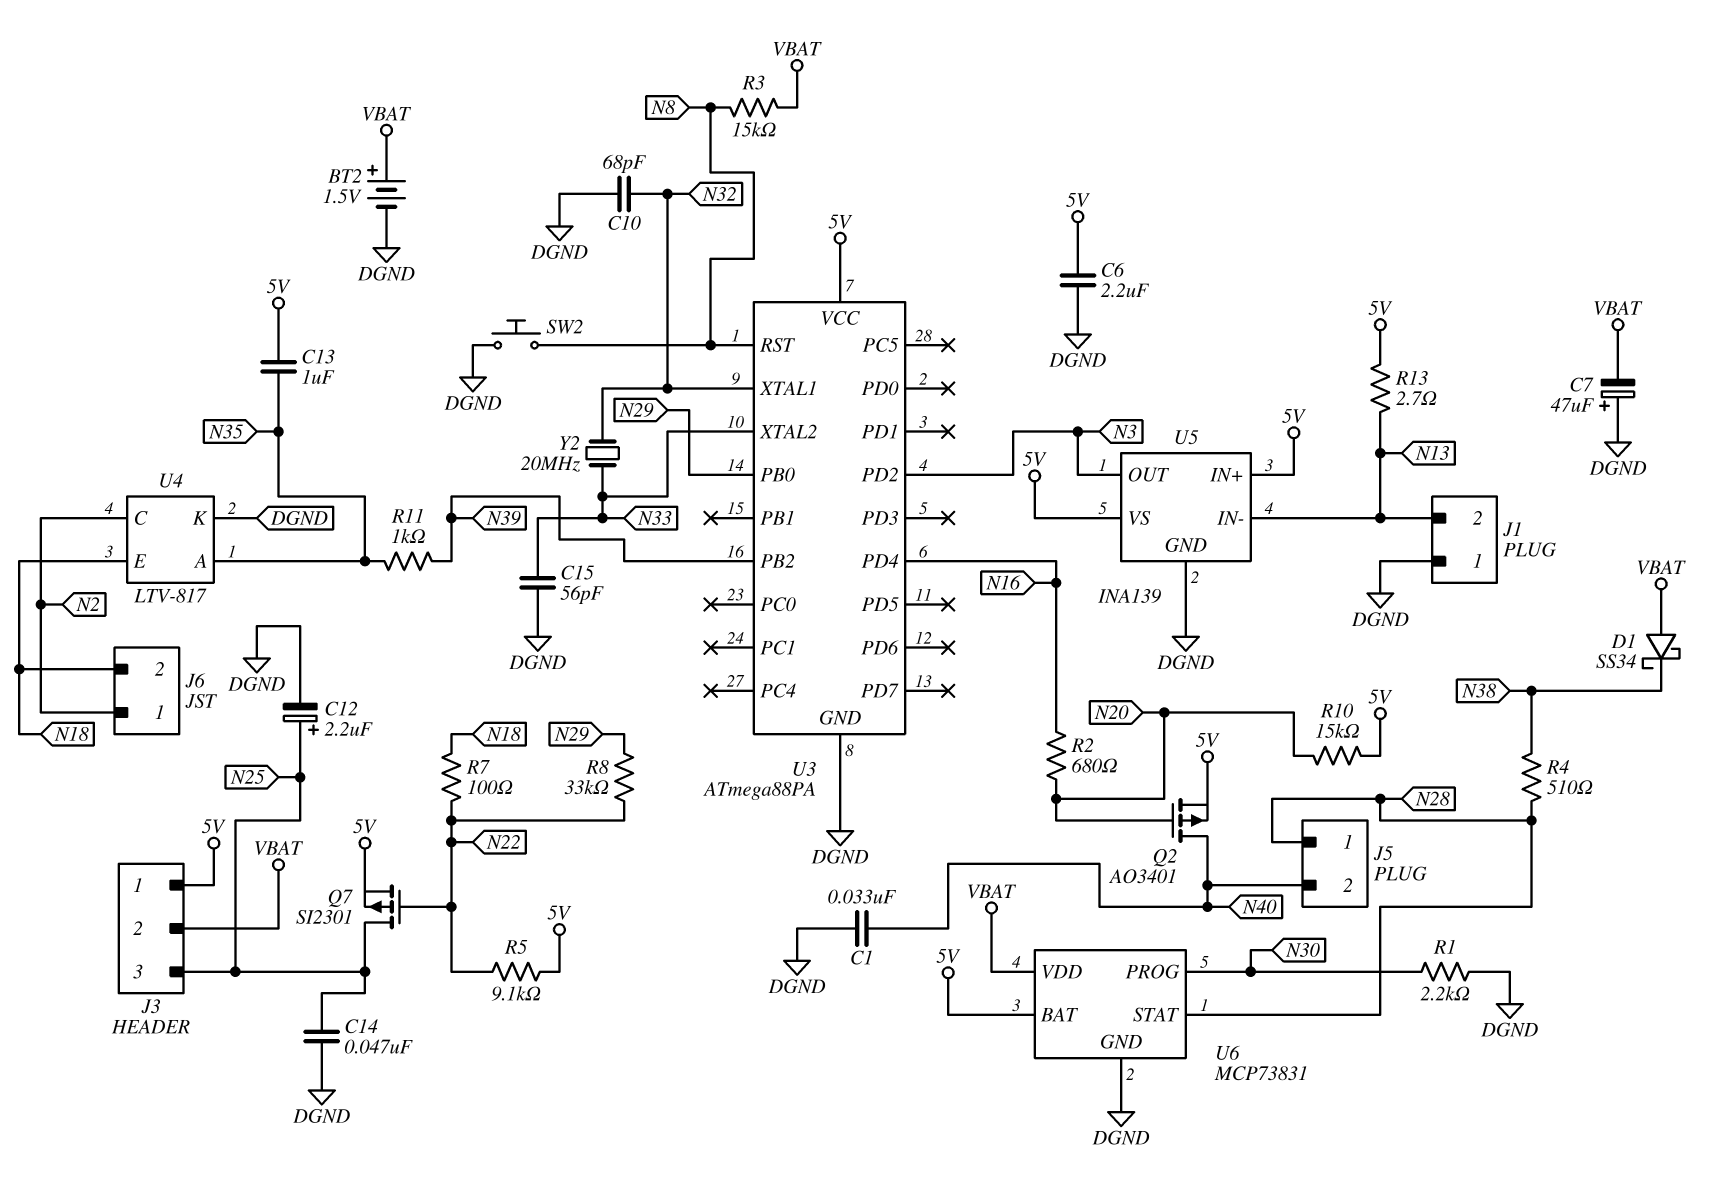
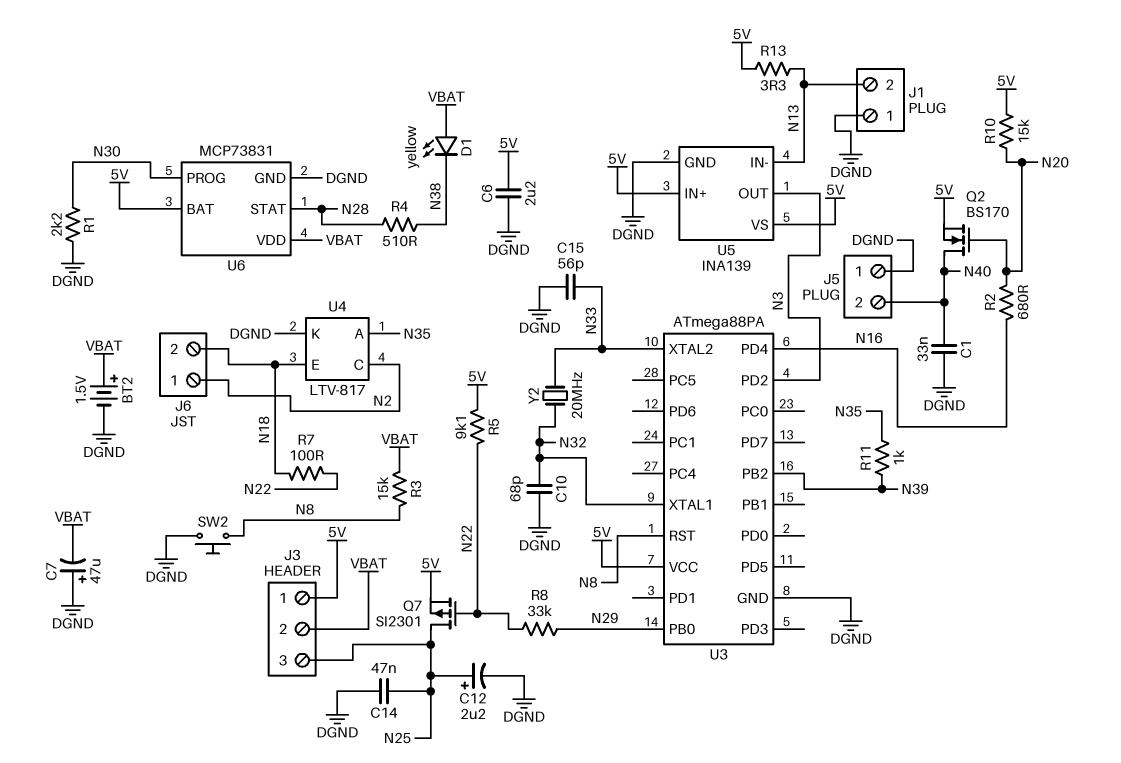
C13: 1uF (5V, N35) -> none
D1: schottky SS34 (A VBAT, K N38) -> LED yellow (A VBAT, K N38)
J5 pin 1: N28 -> DGND
Q2: PMOS AO3401 (G N20, D N40, S 5V) -> NMOS BS170 (G N20, D N40, S 5V)
R13: 2.7 (5V, N13) -> 3.3 (5V, N13)

